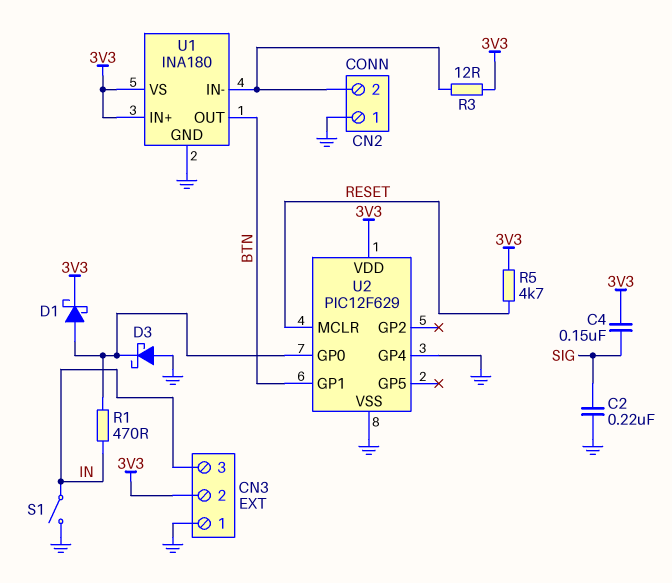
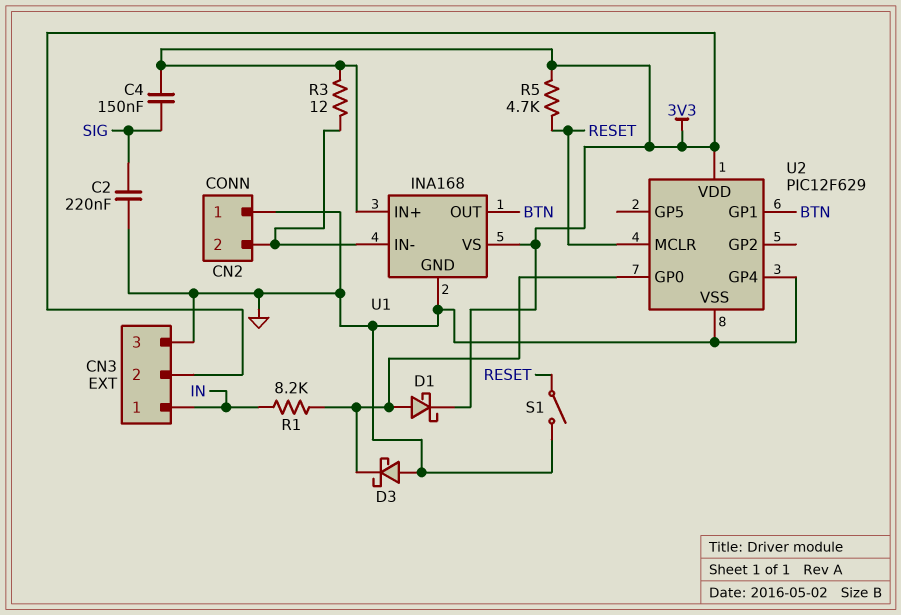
CN3 pin 1: GND -> IN
CN3 pin 3: IN -> GND
R1: 470 (IN, U2/GP0) -> 8.2k (IN, U2/GP0)
S1: switch (GND, IN) -> switch (GND, RESET)
U1: INA180 -> INA168

